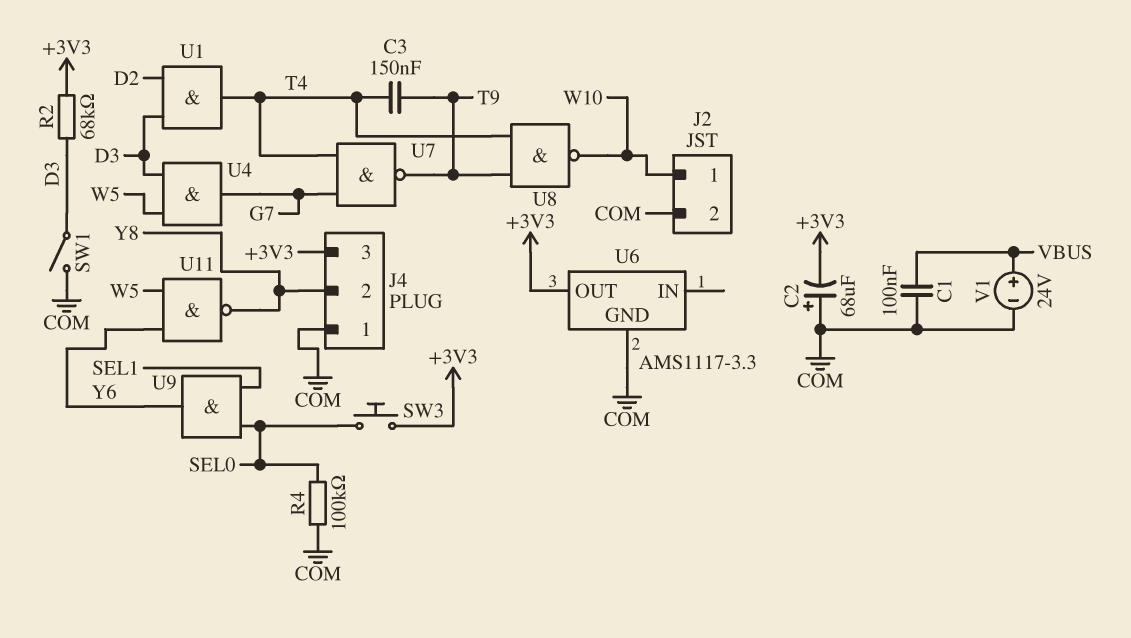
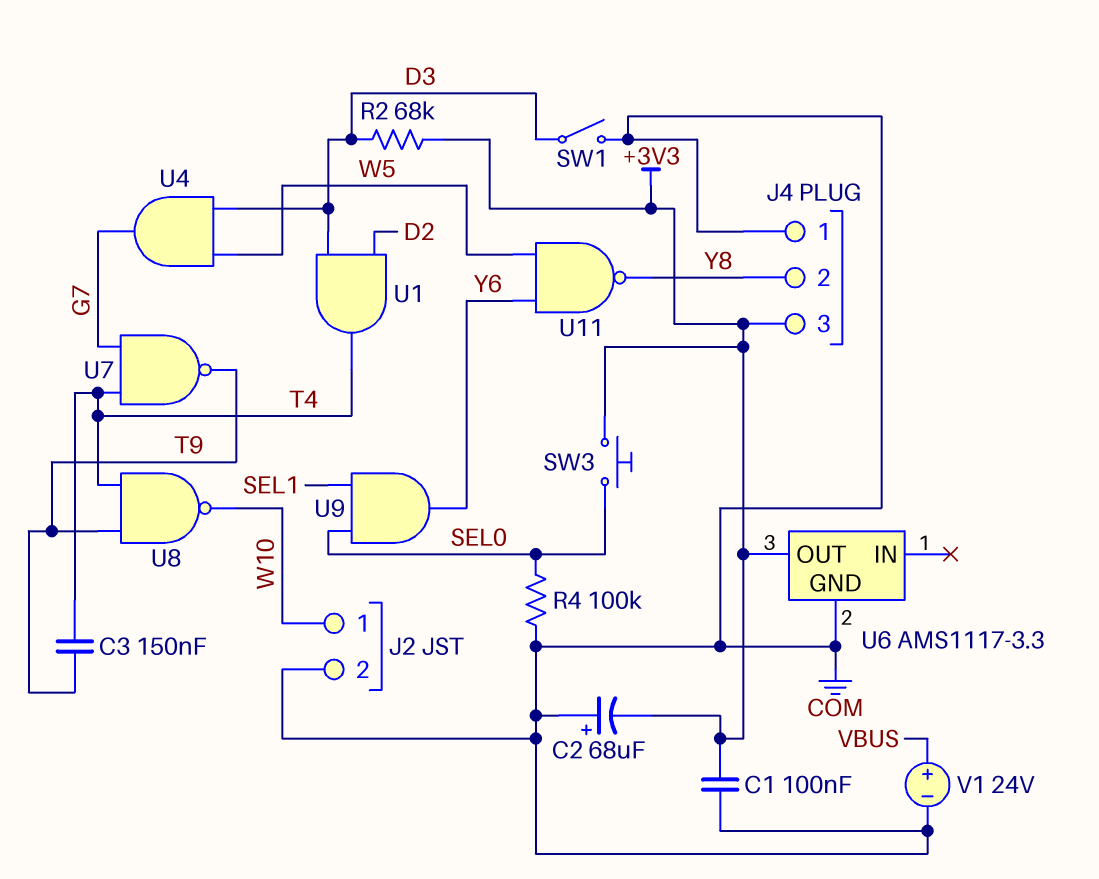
C1: 100nF (COM, VBUS) -> 100nF (+3V3, COM)

